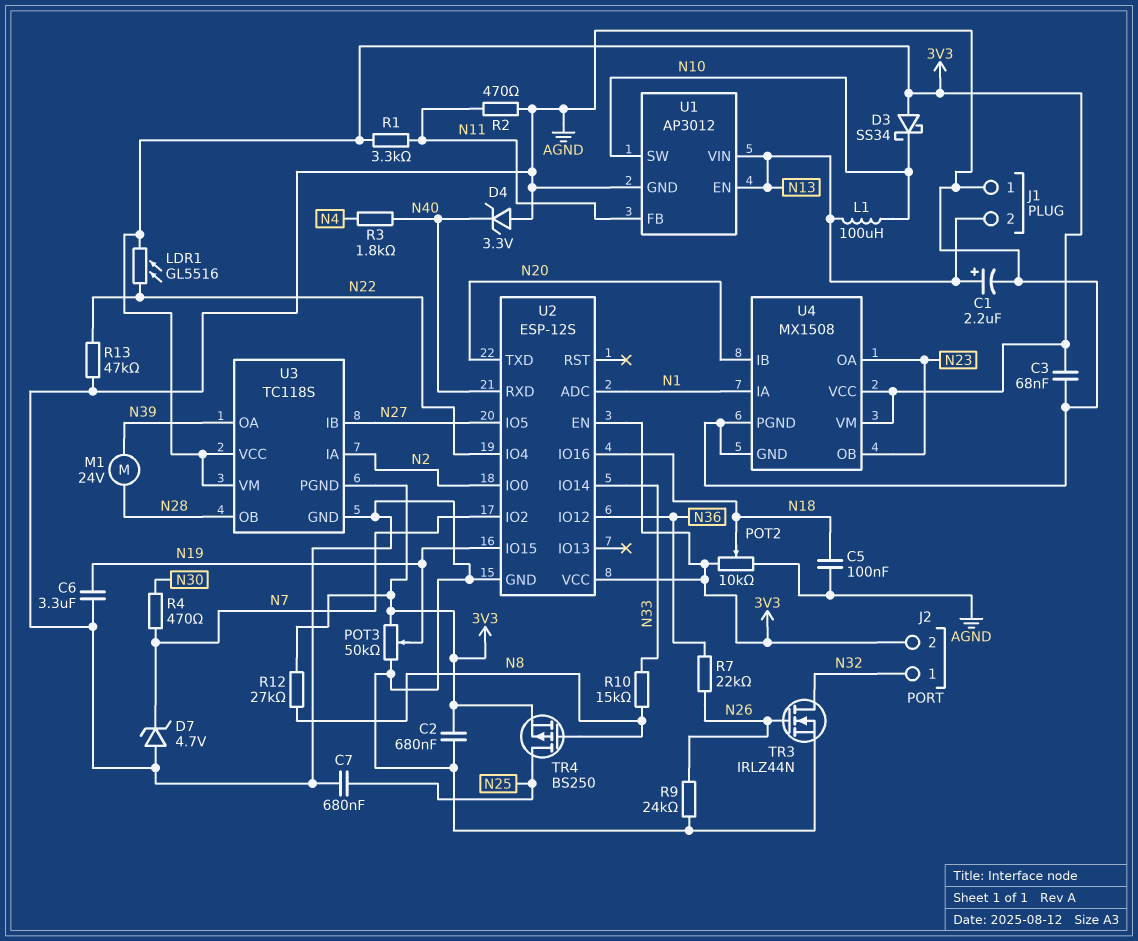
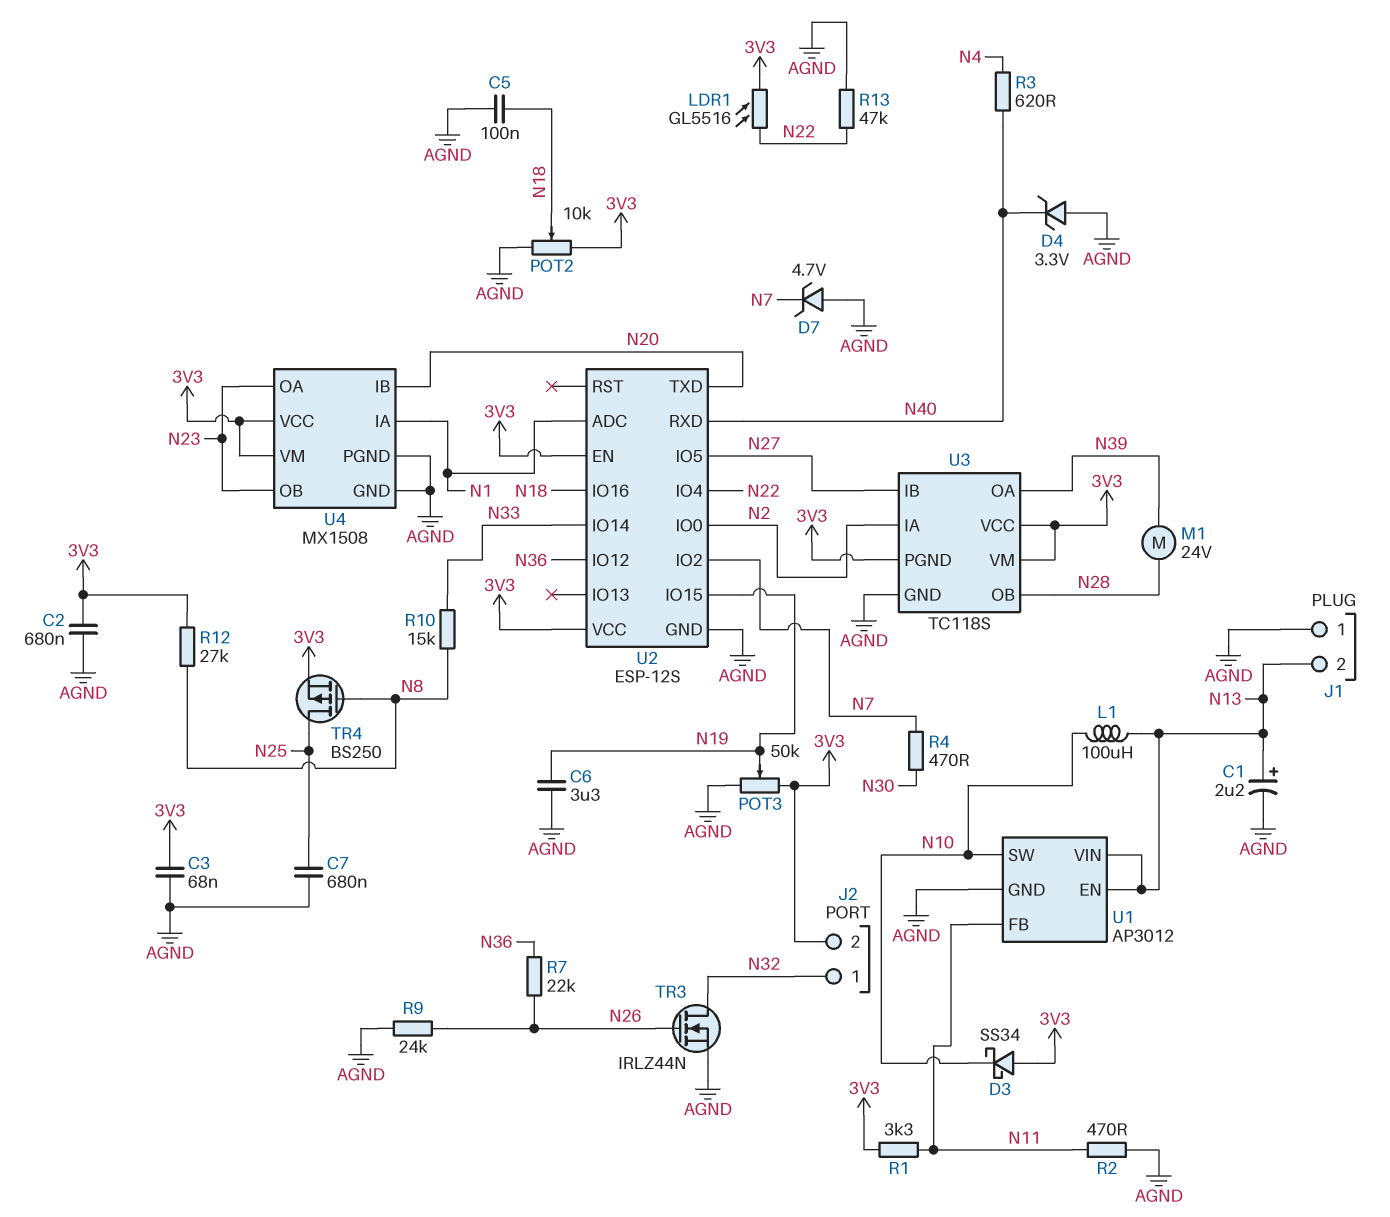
R3: 1.8k (N4, N40) -> 620 (N4, N40)

